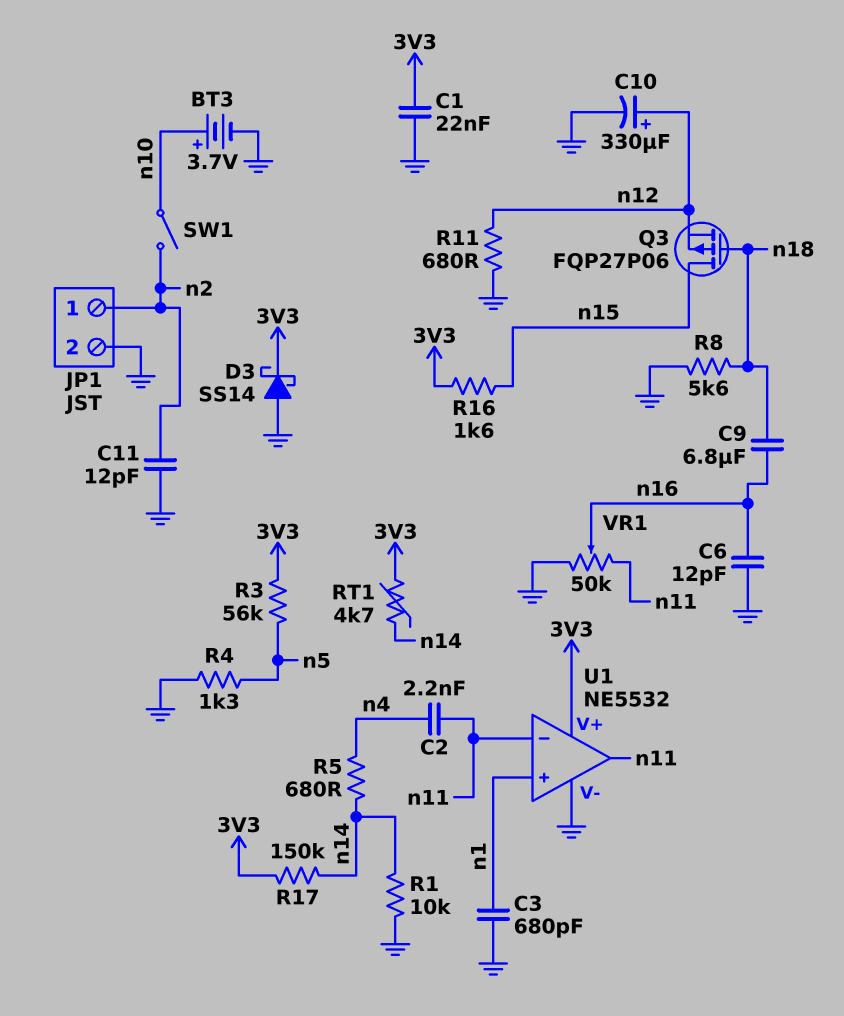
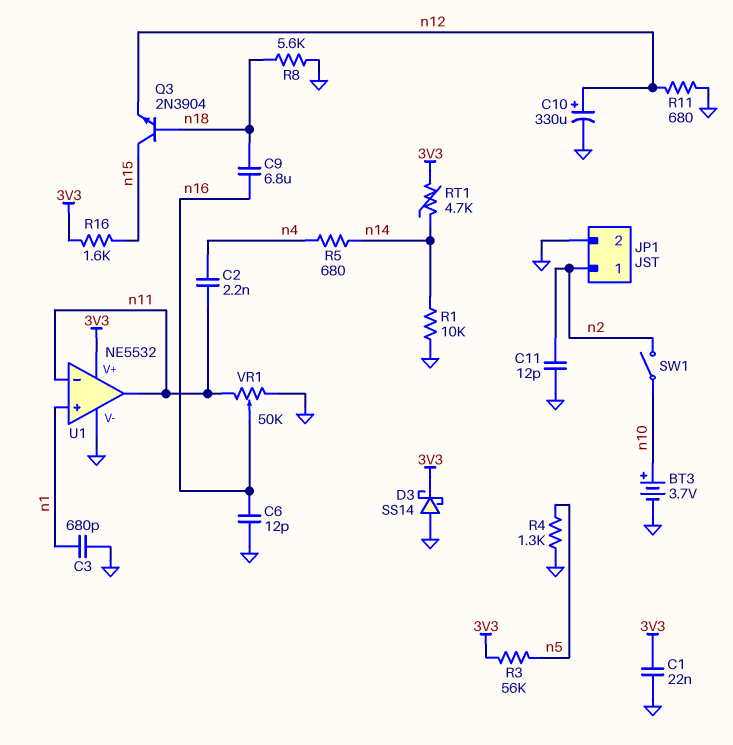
Q3: PMOS FQP27P06 (G n18, D n15, S n12) -> NPN 2N3904 (B n18, C n15, E n12)
R17: 150k (3V3, n14) -> none

